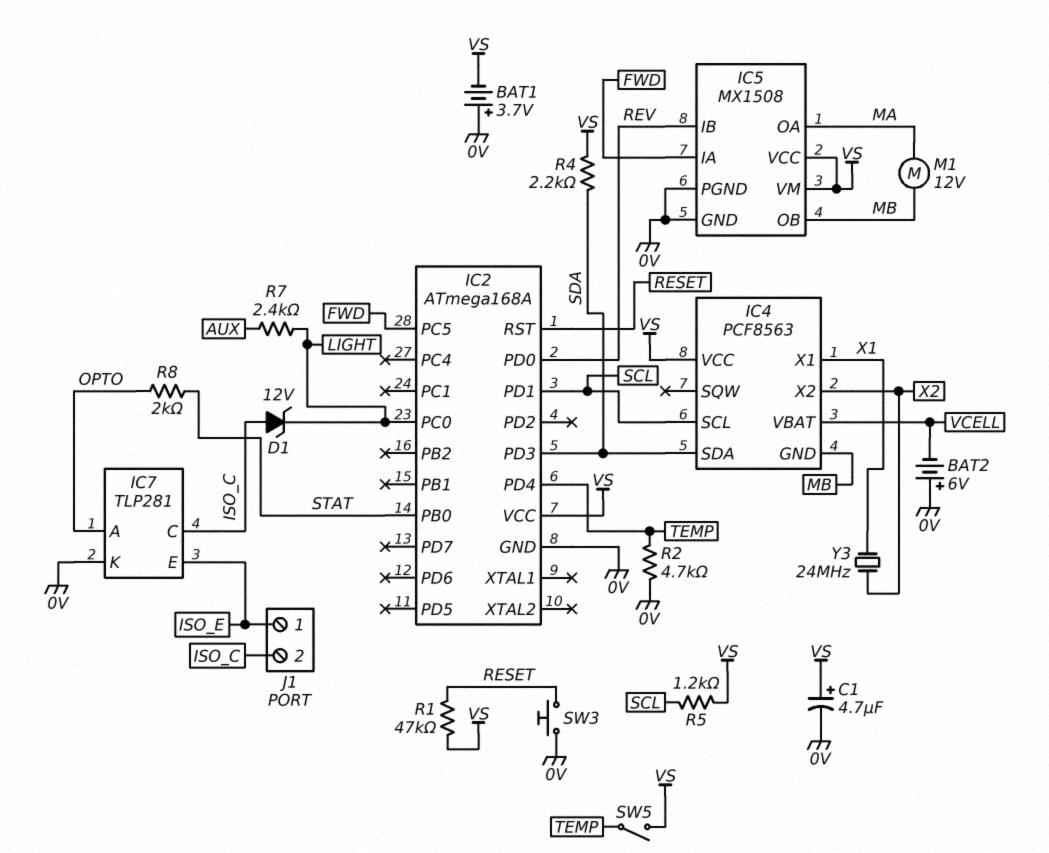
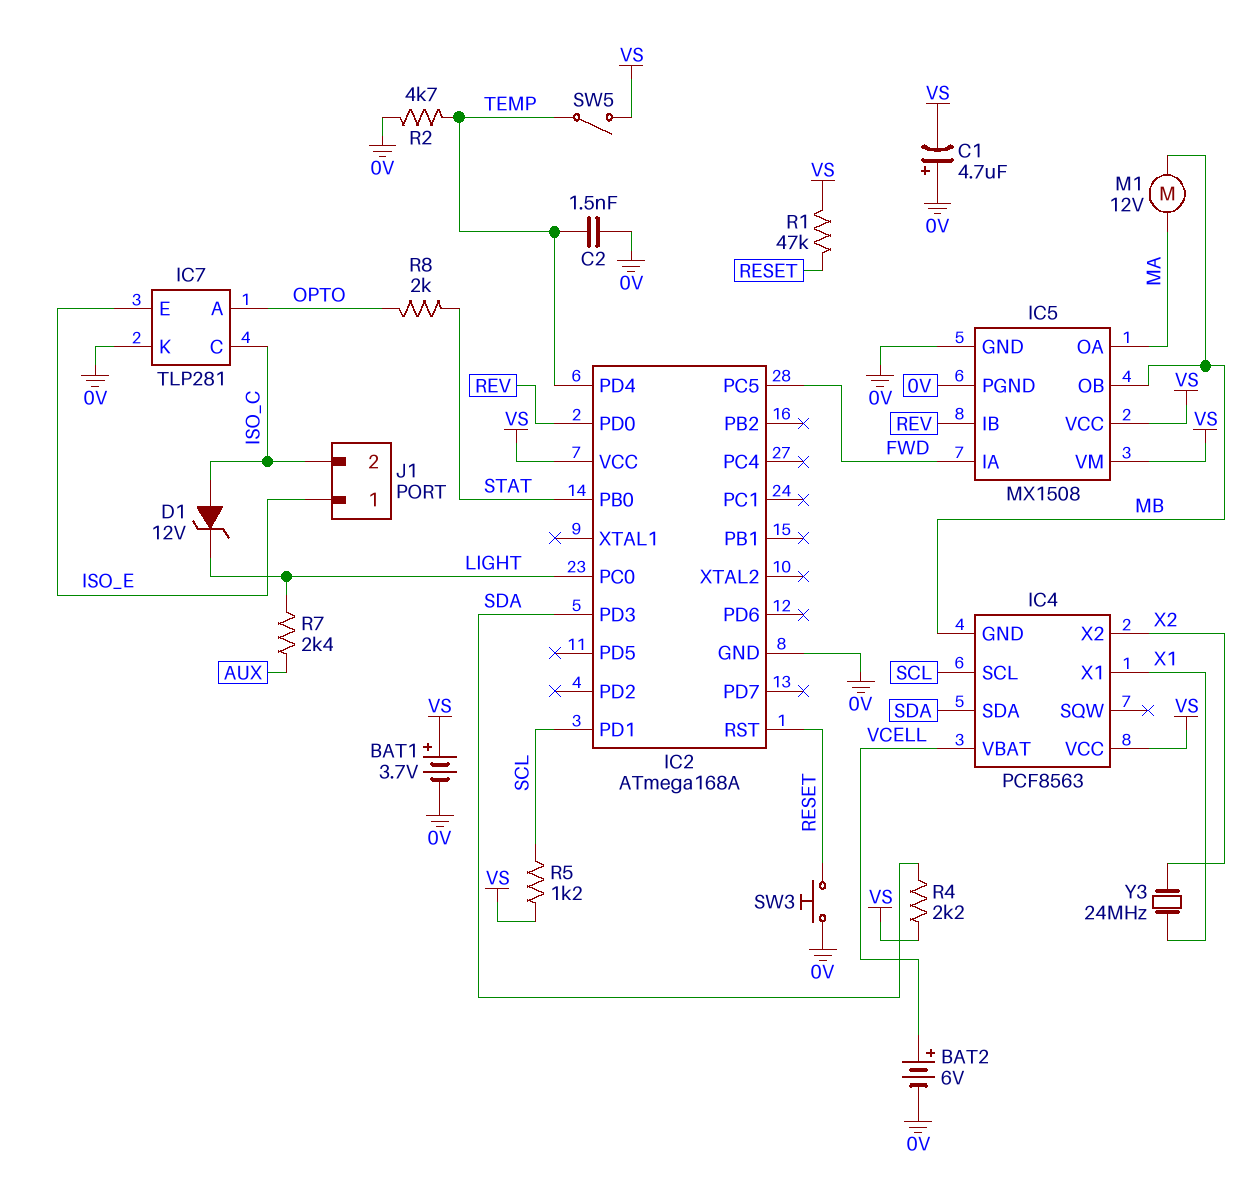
BAT1: 3.7V (plus 0V, minus VS) -> 3.7V (plus VS, minus 0V)
BAT2: 6V (plus 0V, minus VCELL) -> 6V (plus VCELL, minus 0V)
C1: 4.7uF (plus VS, minus 0V) -> 4.7uF (plus 0V, minus VS)
C2: none -> 1.5nF (0V, TEMP)

